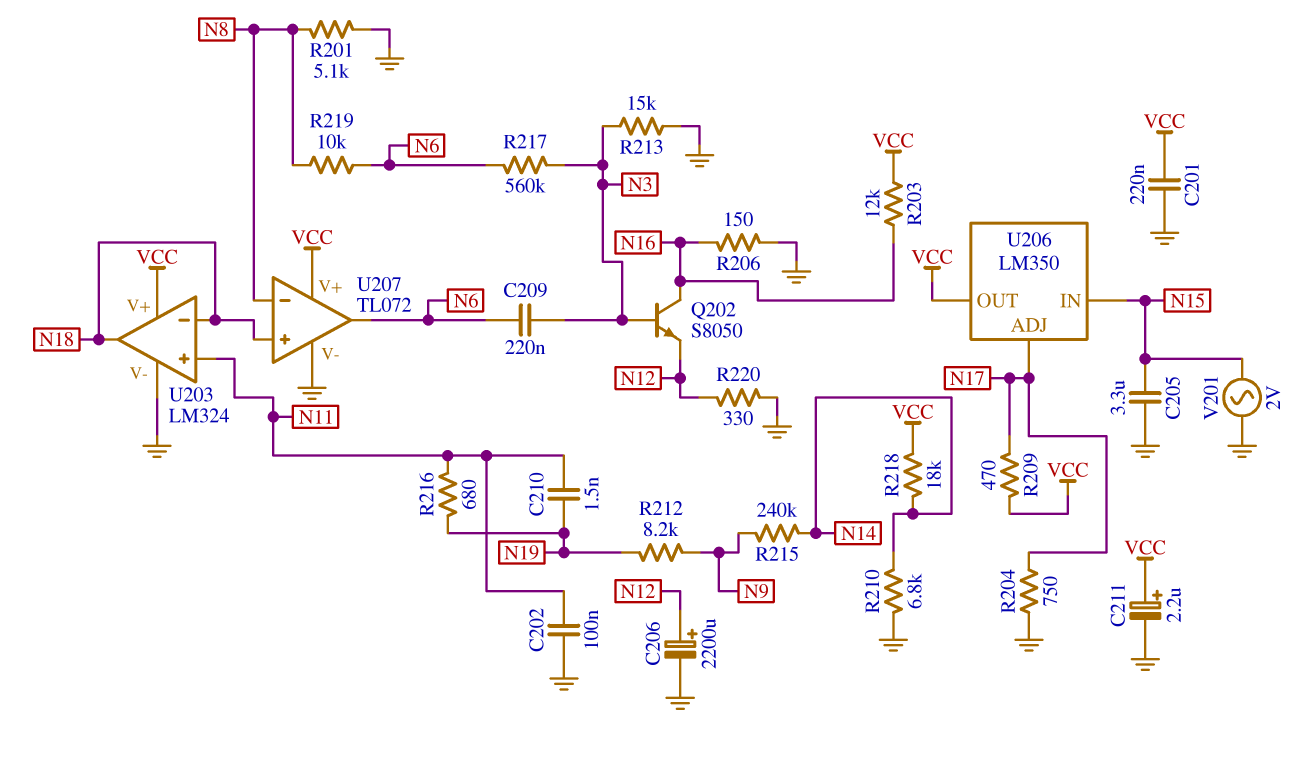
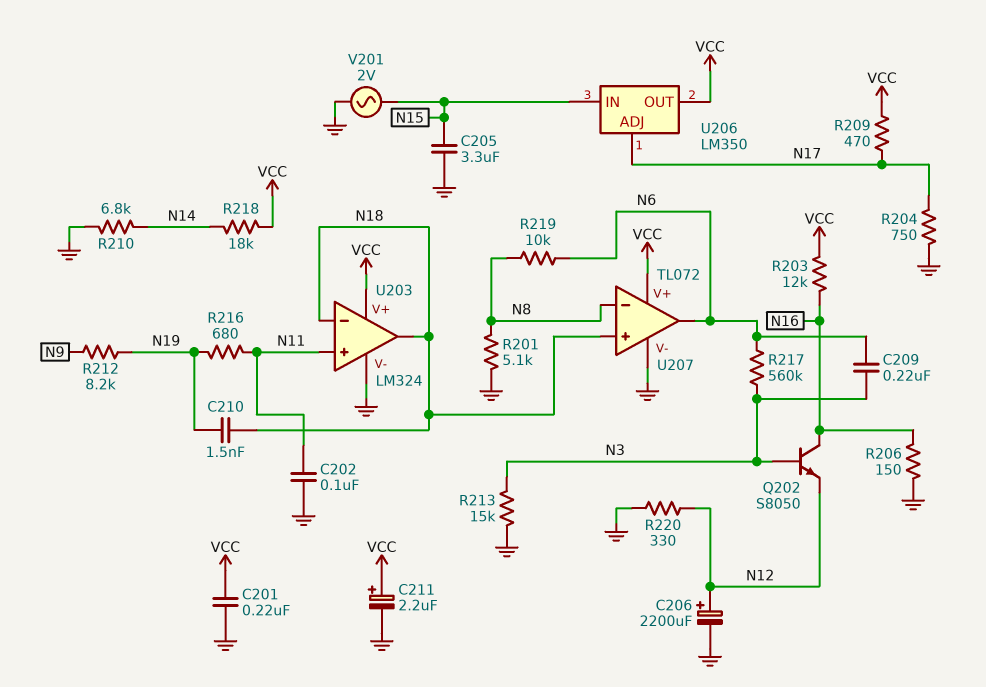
C210: 1.5nF (N11, N19) -> 1.5nF (N18, N19)
R215: 240k (N9, N14) -> none

